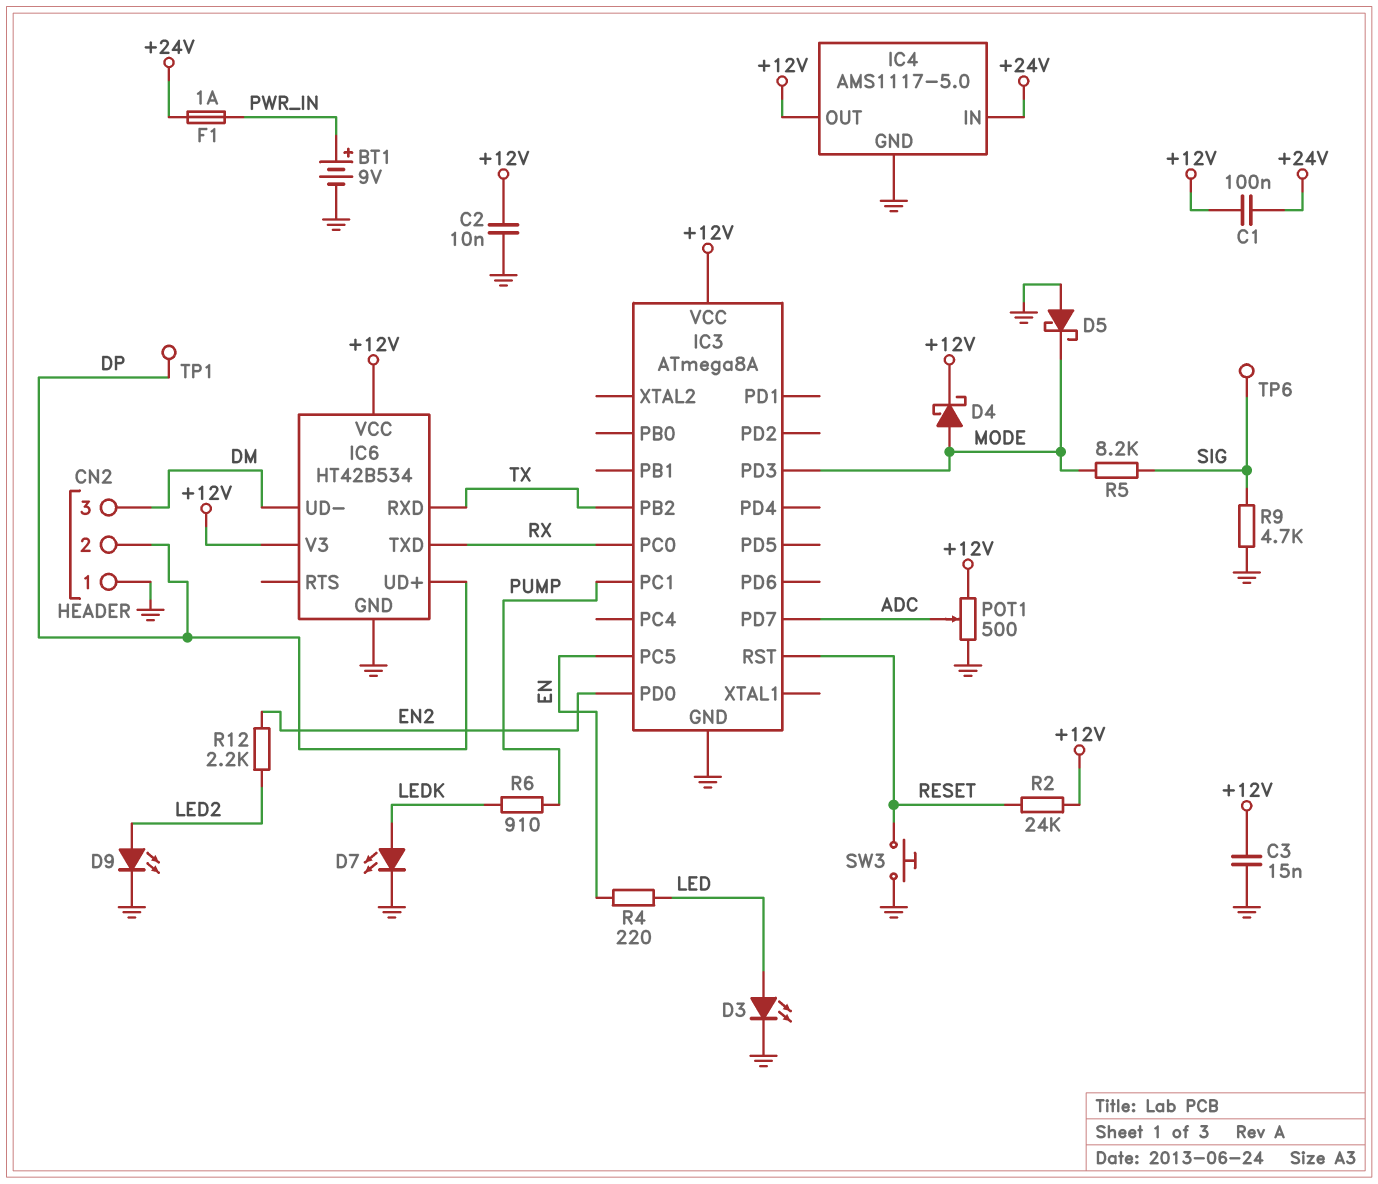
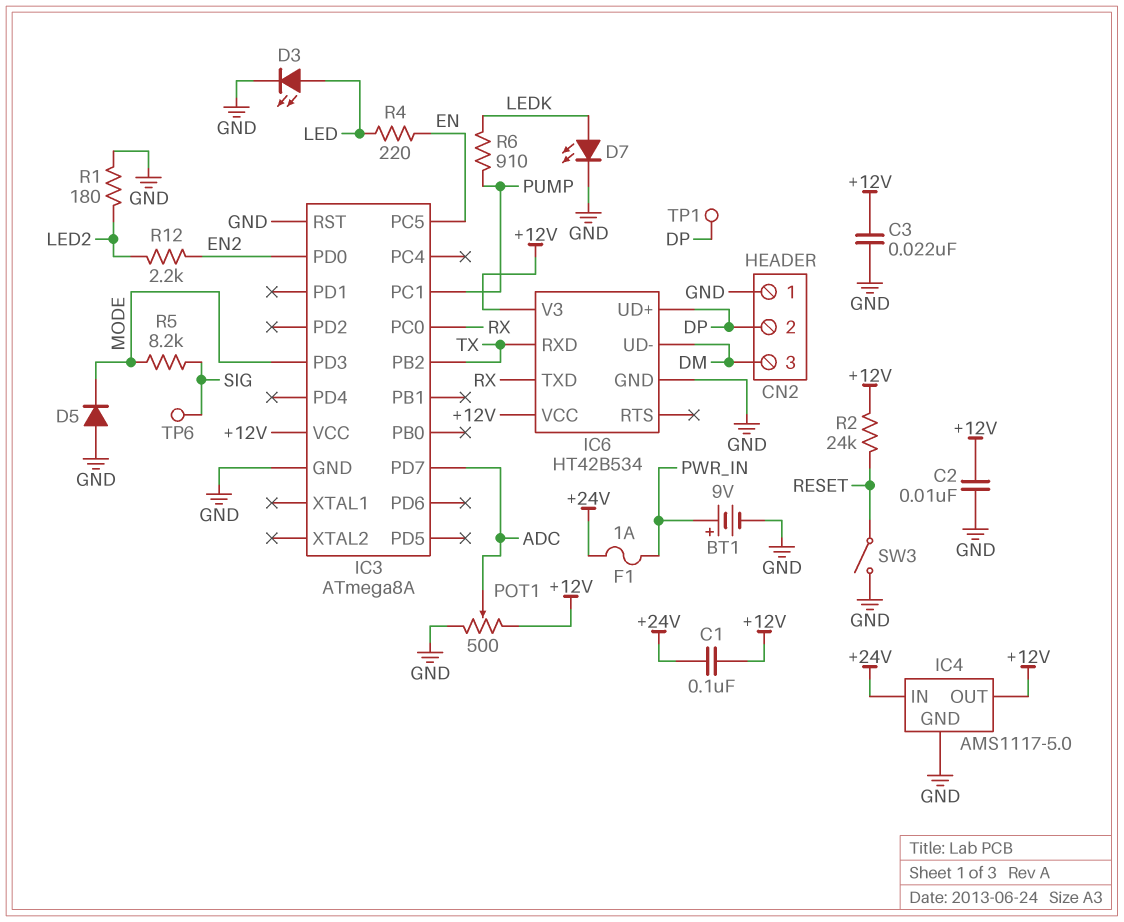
C3: 15nF (+12V, GND) -> 22nF (+12V, GND)
D4: schottky (A MODE, K +12V) -> none
D5: schottky (A GND, K MODE) -> diode (A GND, K MODE)
D9: LED (A LED2, K GND) -> none
IC3 pin RST: RESET -> GND
R1: none -> 180 (GND, LED2)
R9: 4.7k (GND, SIG) -> none
SW3: button (GND, RESET) -> switch (GND, RESET)

